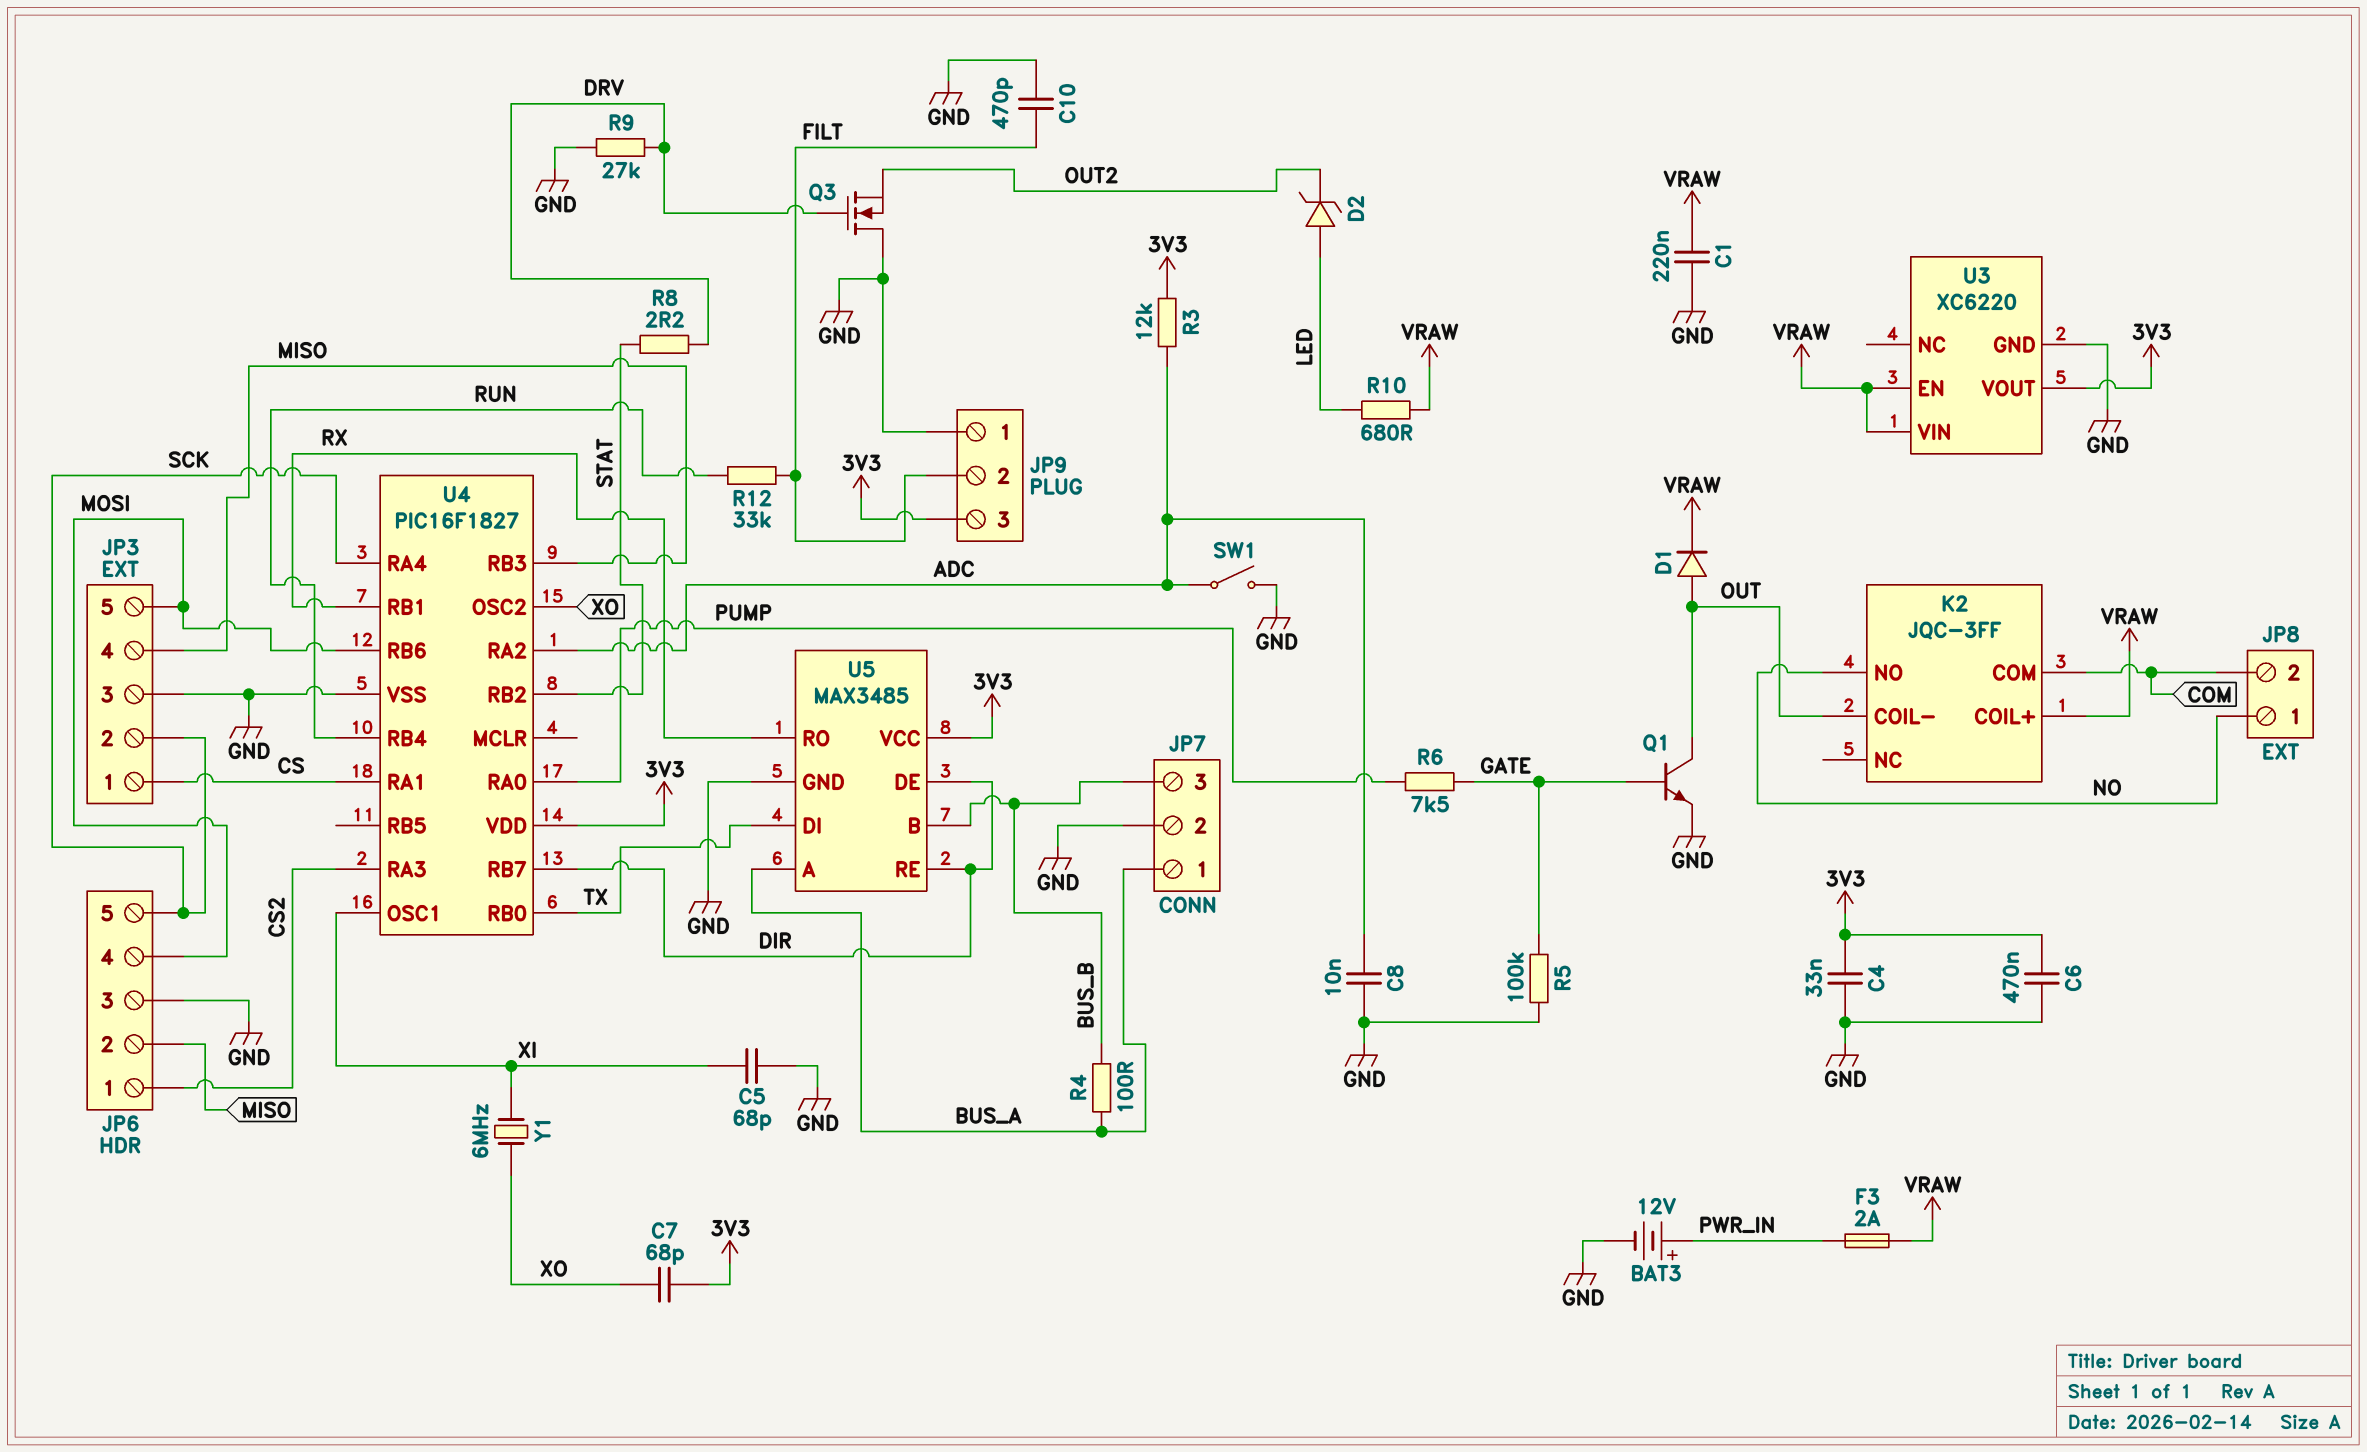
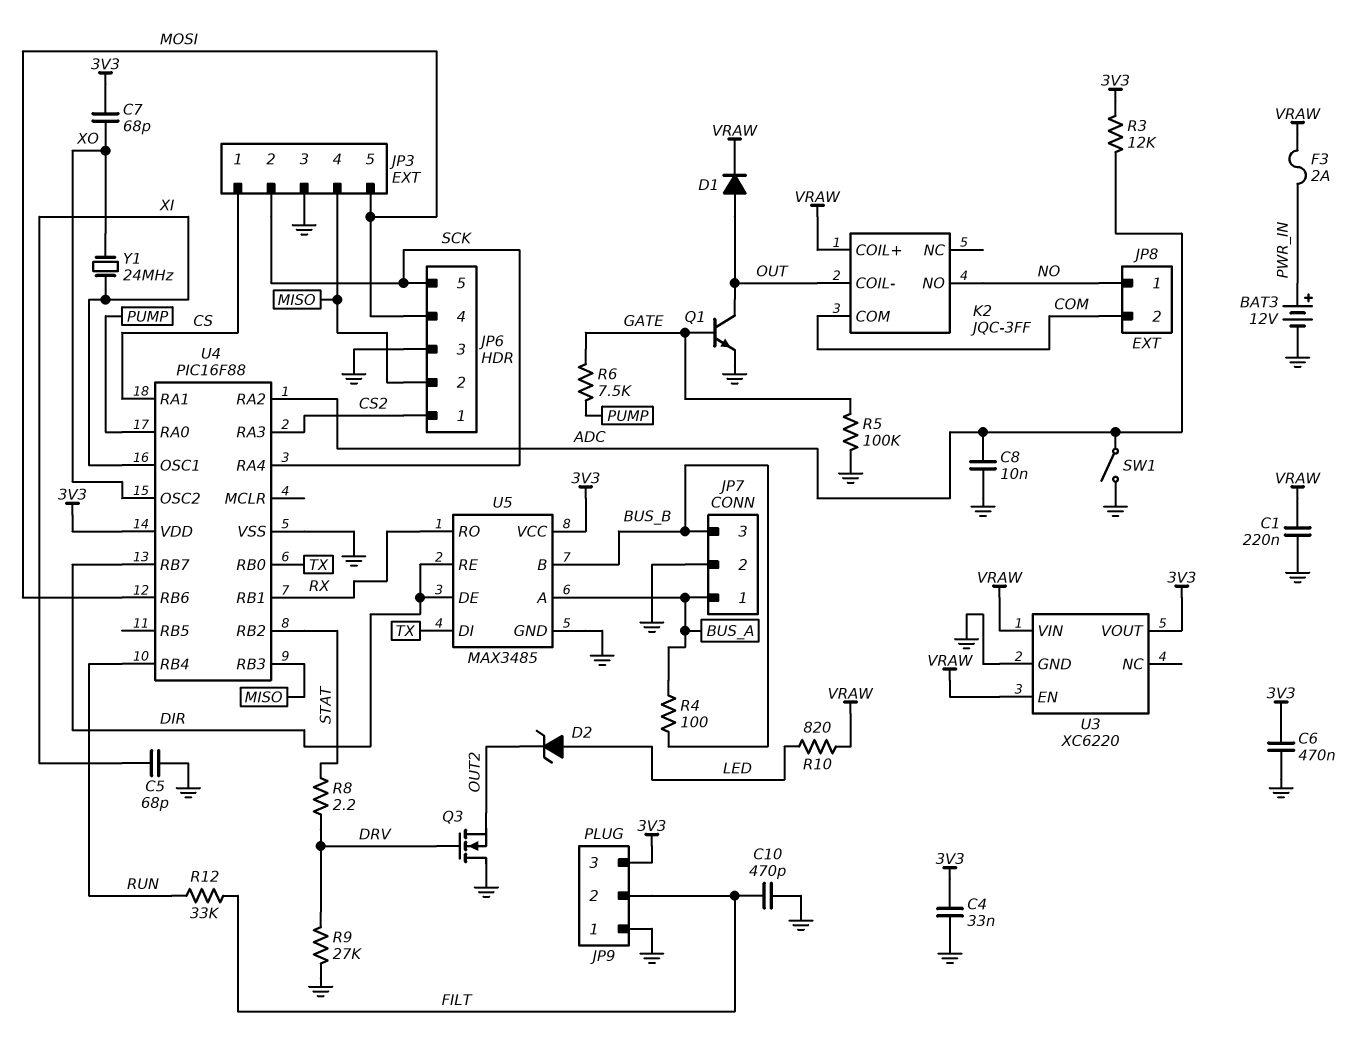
R10: 680 (LED, VRAW) -> 820 (LED, VRAW)
U4: PIC16F1827 -> PIC16F88
Y1: 6MHz (XI, XO) -> 24MHz (XI, XO)

